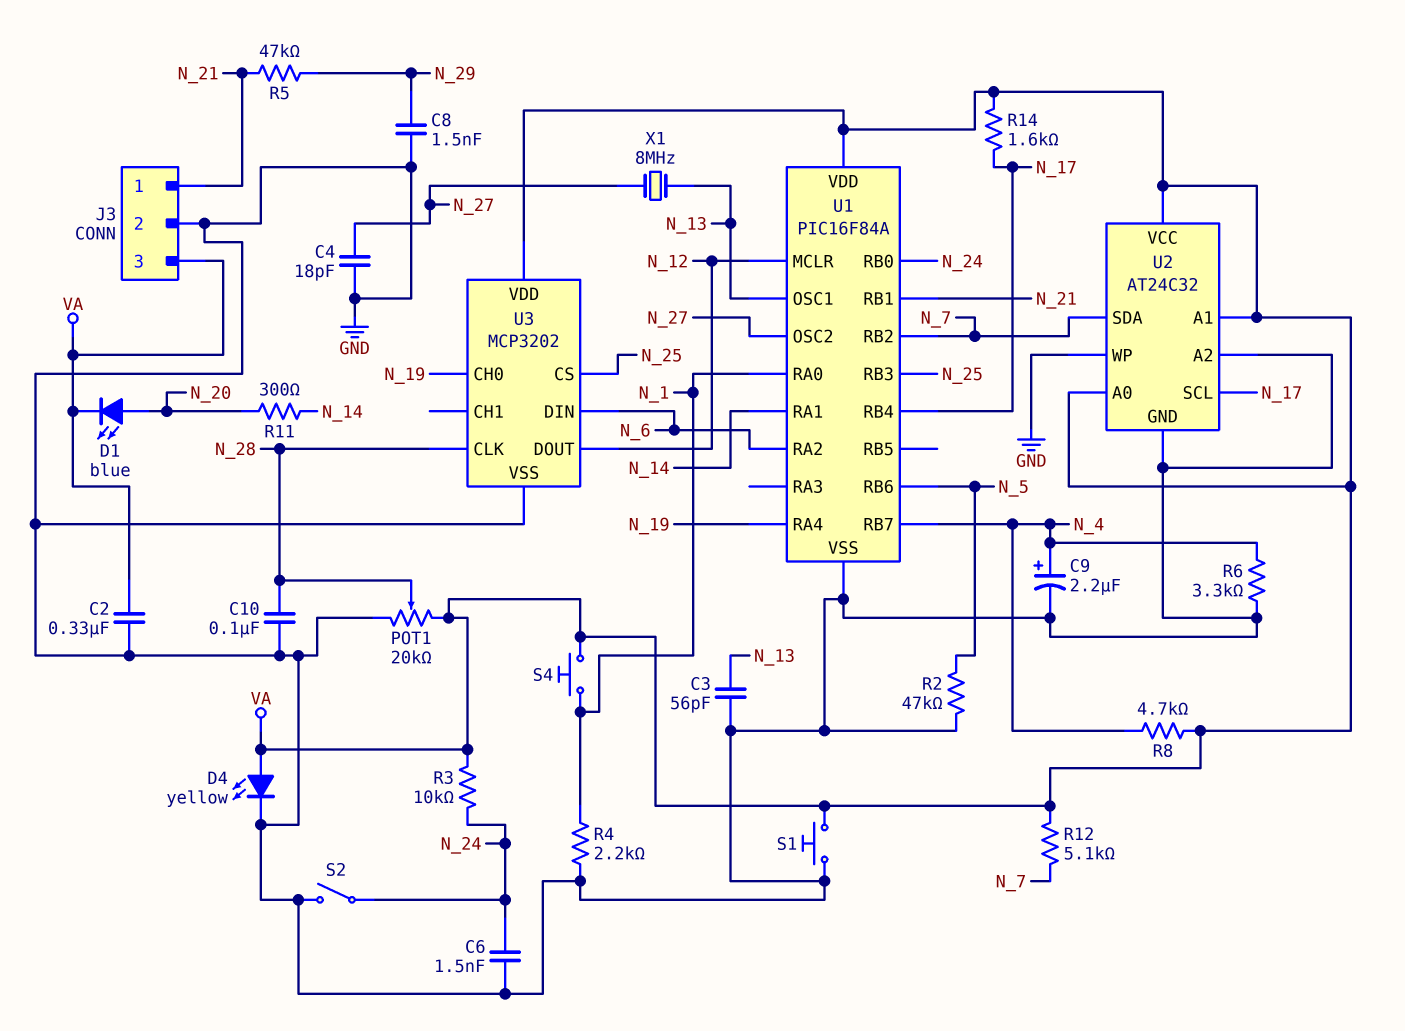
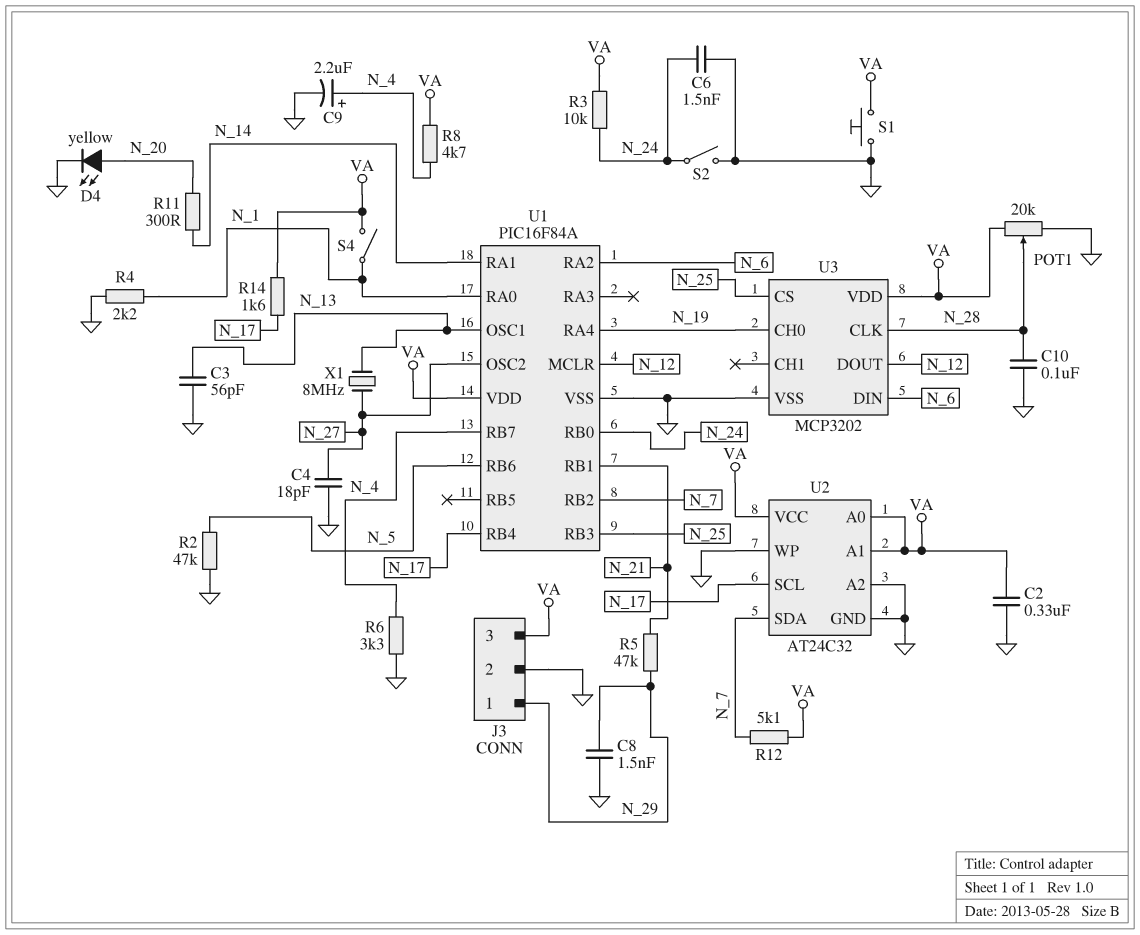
D1: LED blue (A N_20, K VA) -> none
D4: LED yellow (A VA, K GND) -> LED yellow (A N_20, K GND)
J3 pin 1: N_21 -> N_29
S4: button (N_1, VA) -> switch (N_1, VA)

